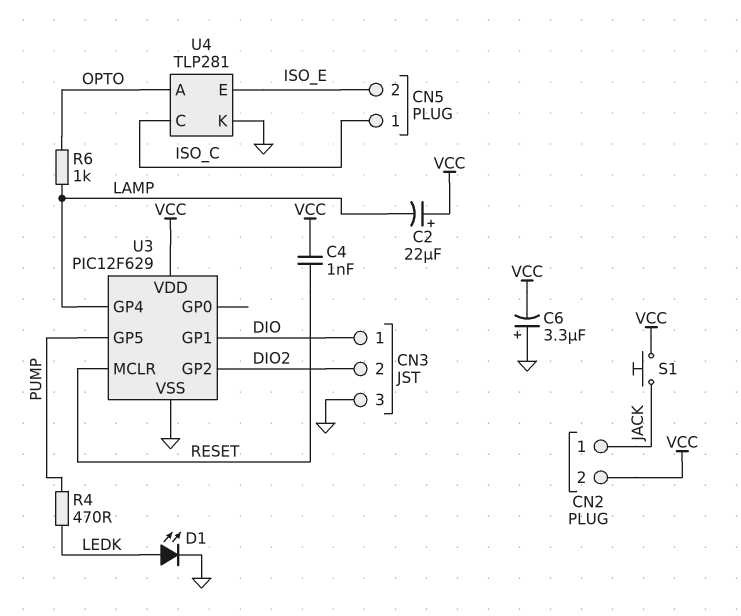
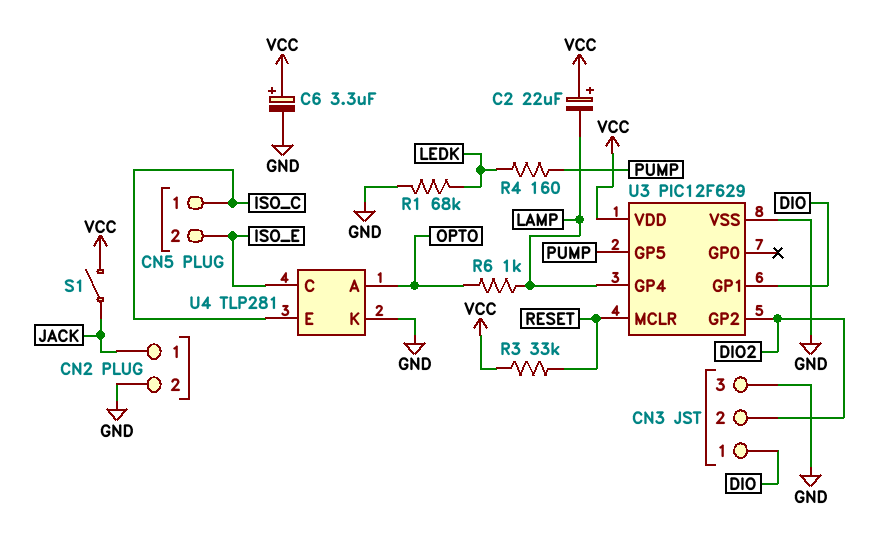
C4: 1nF (RESET, VCC) -> none
C6: 3.3uF (plus GND, minus VCC) -> 3.3uF (plus VCC, minus GND)
CN2 pin 2: VCC -> GND
D1: LED (A LEDK, K GND) -> none
R1: none -> 68k (GND, LEDK)
R3: none -> 33k (RESET, VCC)
R4: 470 (LEDK, PUMP) -> 160 (LEDK, PUMP)
S1: button (JACK, VCC) -> switch (JACK, VCC)
U4 pin C: ISO_C -> ISO_E
U4 pin E: ISO_E -> ISO_C

